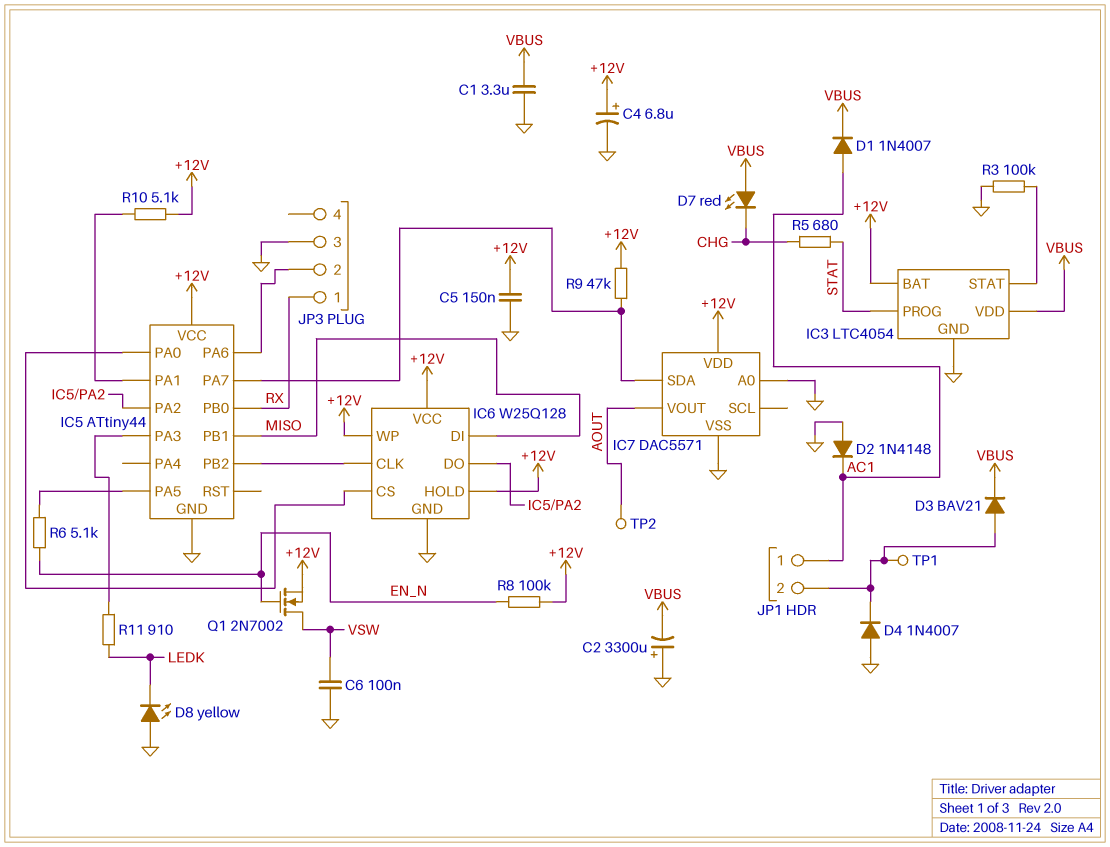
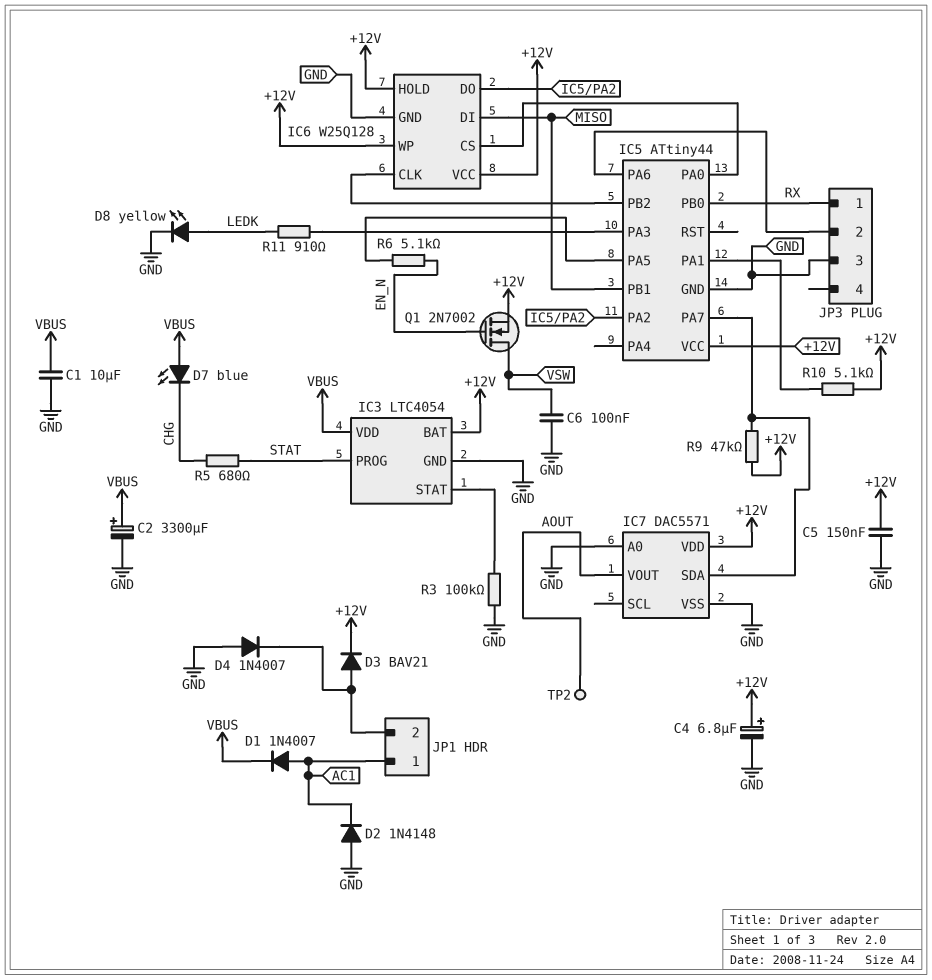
C1: 3.3uF (GND, VBUS) -> 10uF (GND, VBUS)
C2: 3300uF (plus GND, minus VBUS) -> 3300uF (plus VBUS, minus GND)
D3: diode BAV21 (A JP1/2, K VBUS) -> diode BAV21 (A JP1/2, K +12V)
D7: LED red (A VBUS, K CHG) -> LED blue (A VBUS, K CHG)
D8: LED yellow (A GND, K LEDK) -> LED yellow (A LEDK, K GND)
R8: 100k (+12V, EN_N) -> none
TP1: test point (JP1/2) -> none

